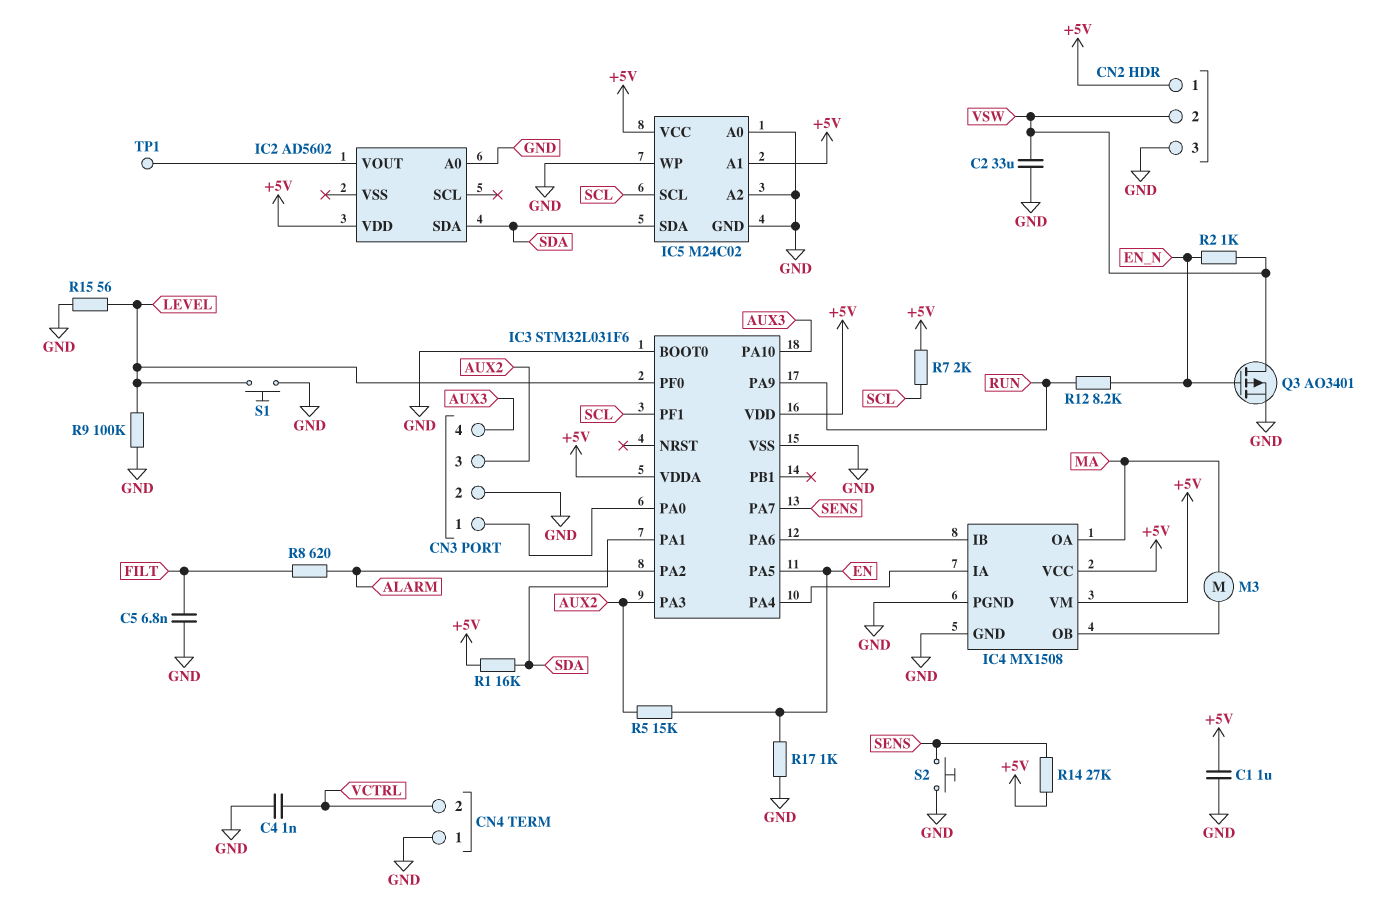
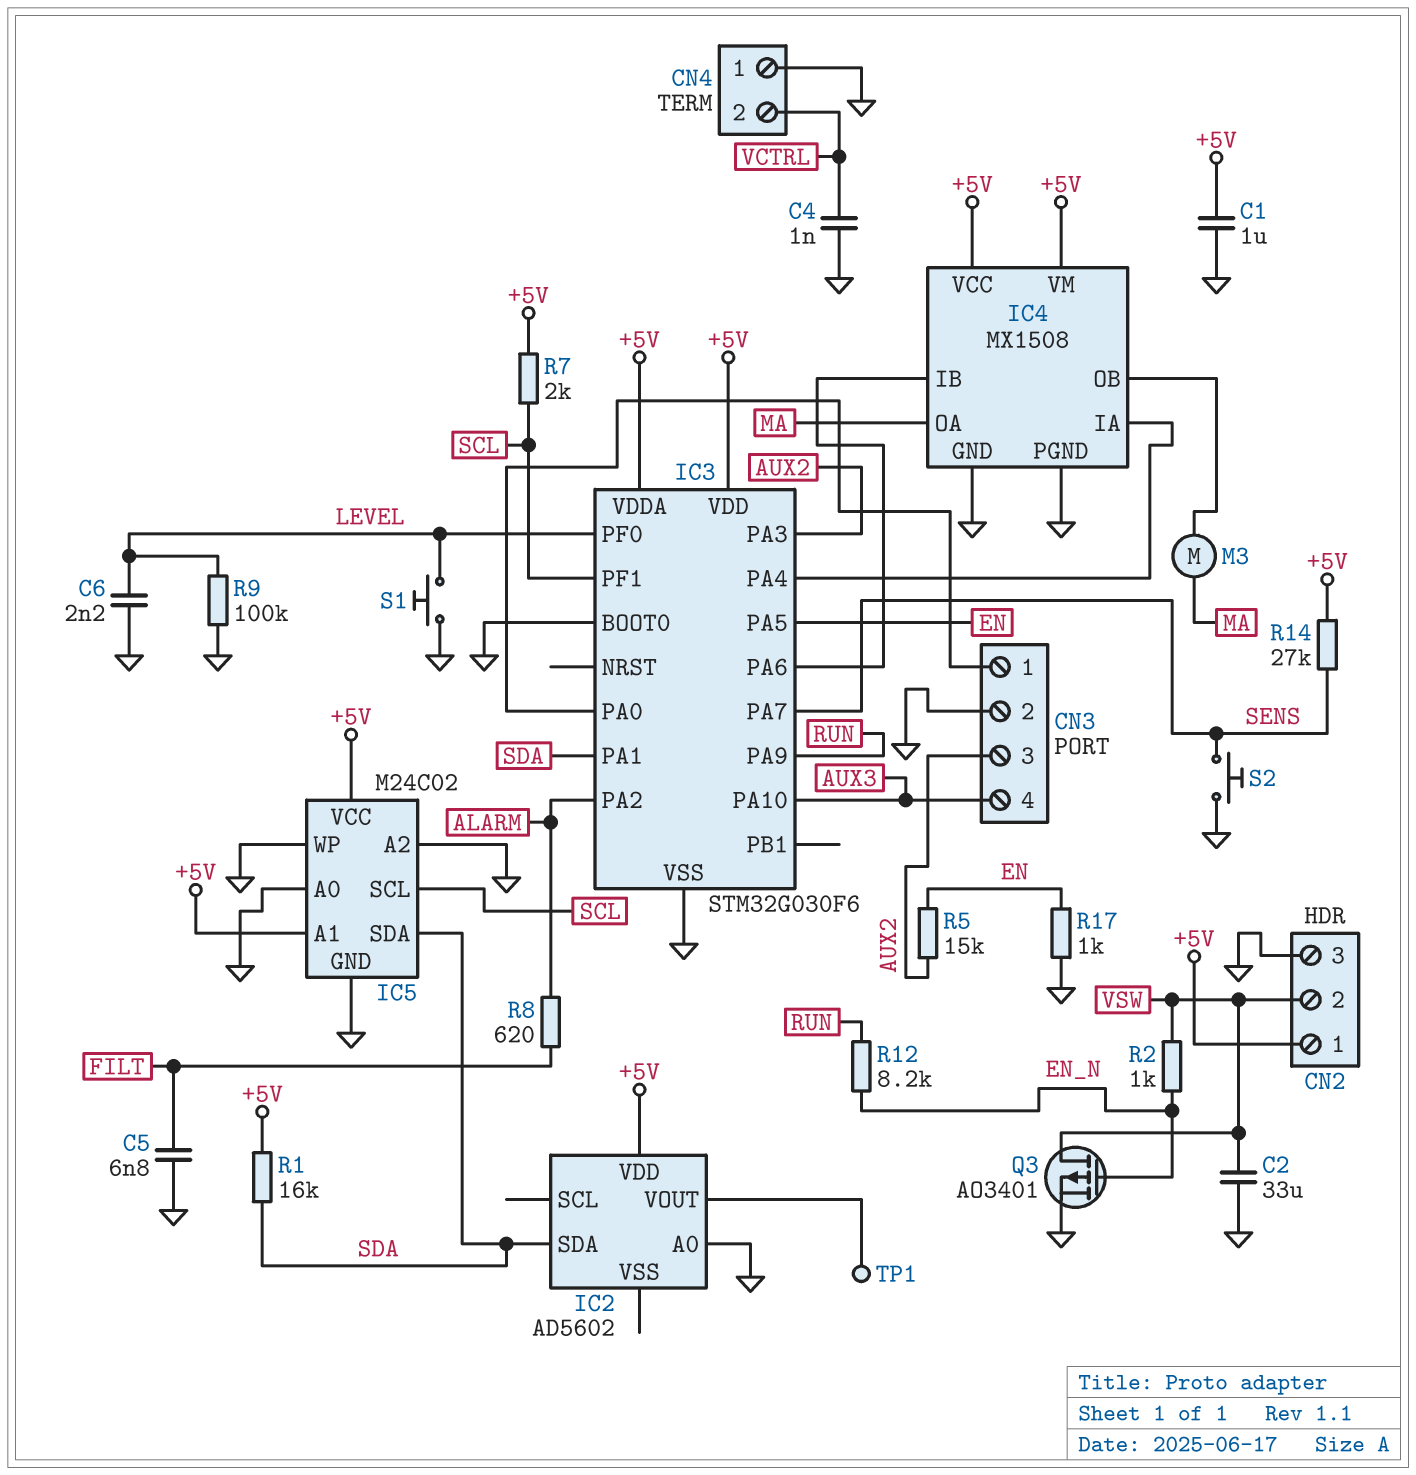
C6: none -> 2.2nF (GND, LEVEL)
IC3: STM32L031F6 -> STM32G030F6
R15: 56 (GND, LEVEL) -> none

